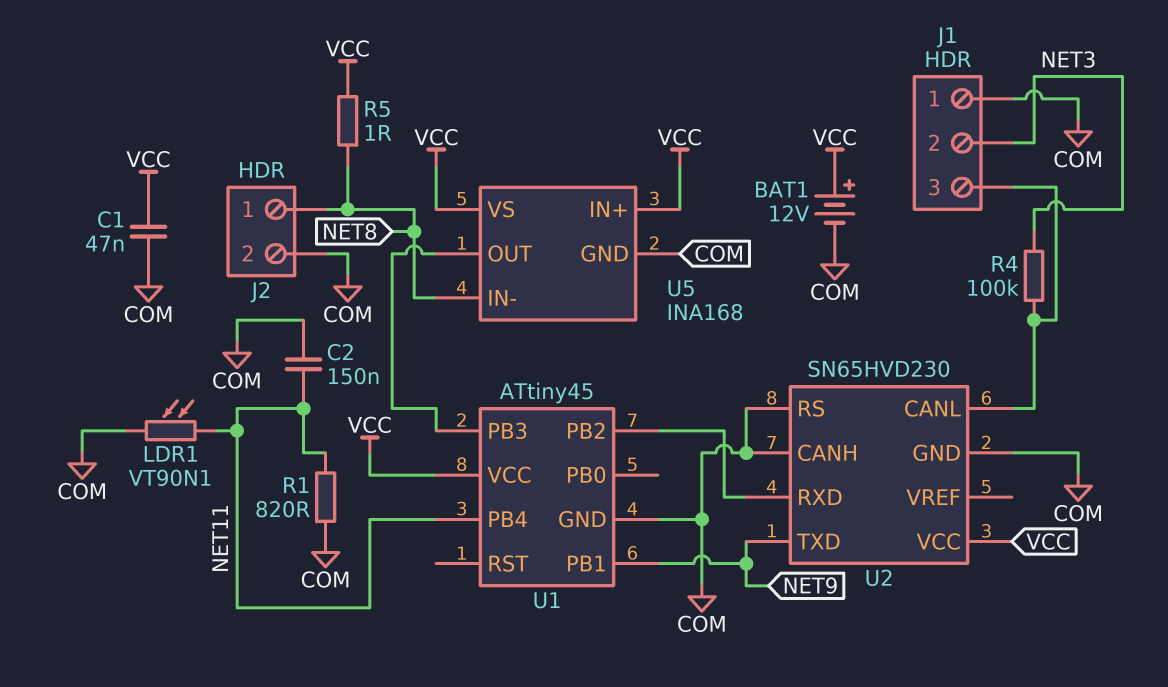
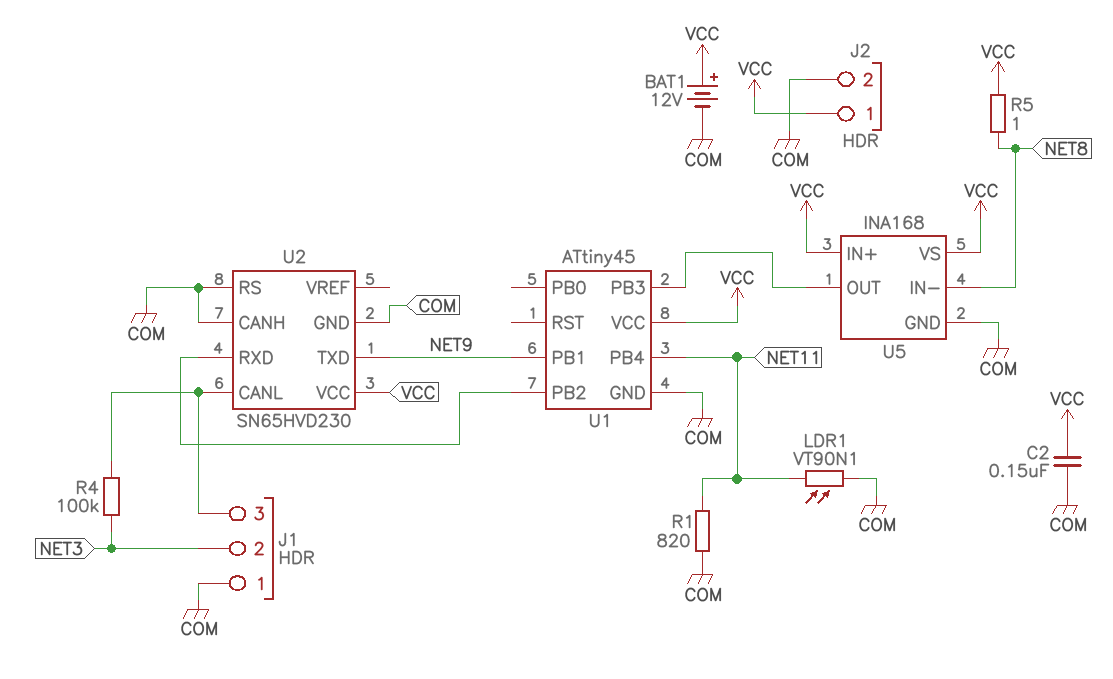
C1: 47nF (COM, VCC) -> none
C2: 150nF (COM, NET11) -> 150nF (COM, VCC)
J2 pin 1: NET8 -> VCC

